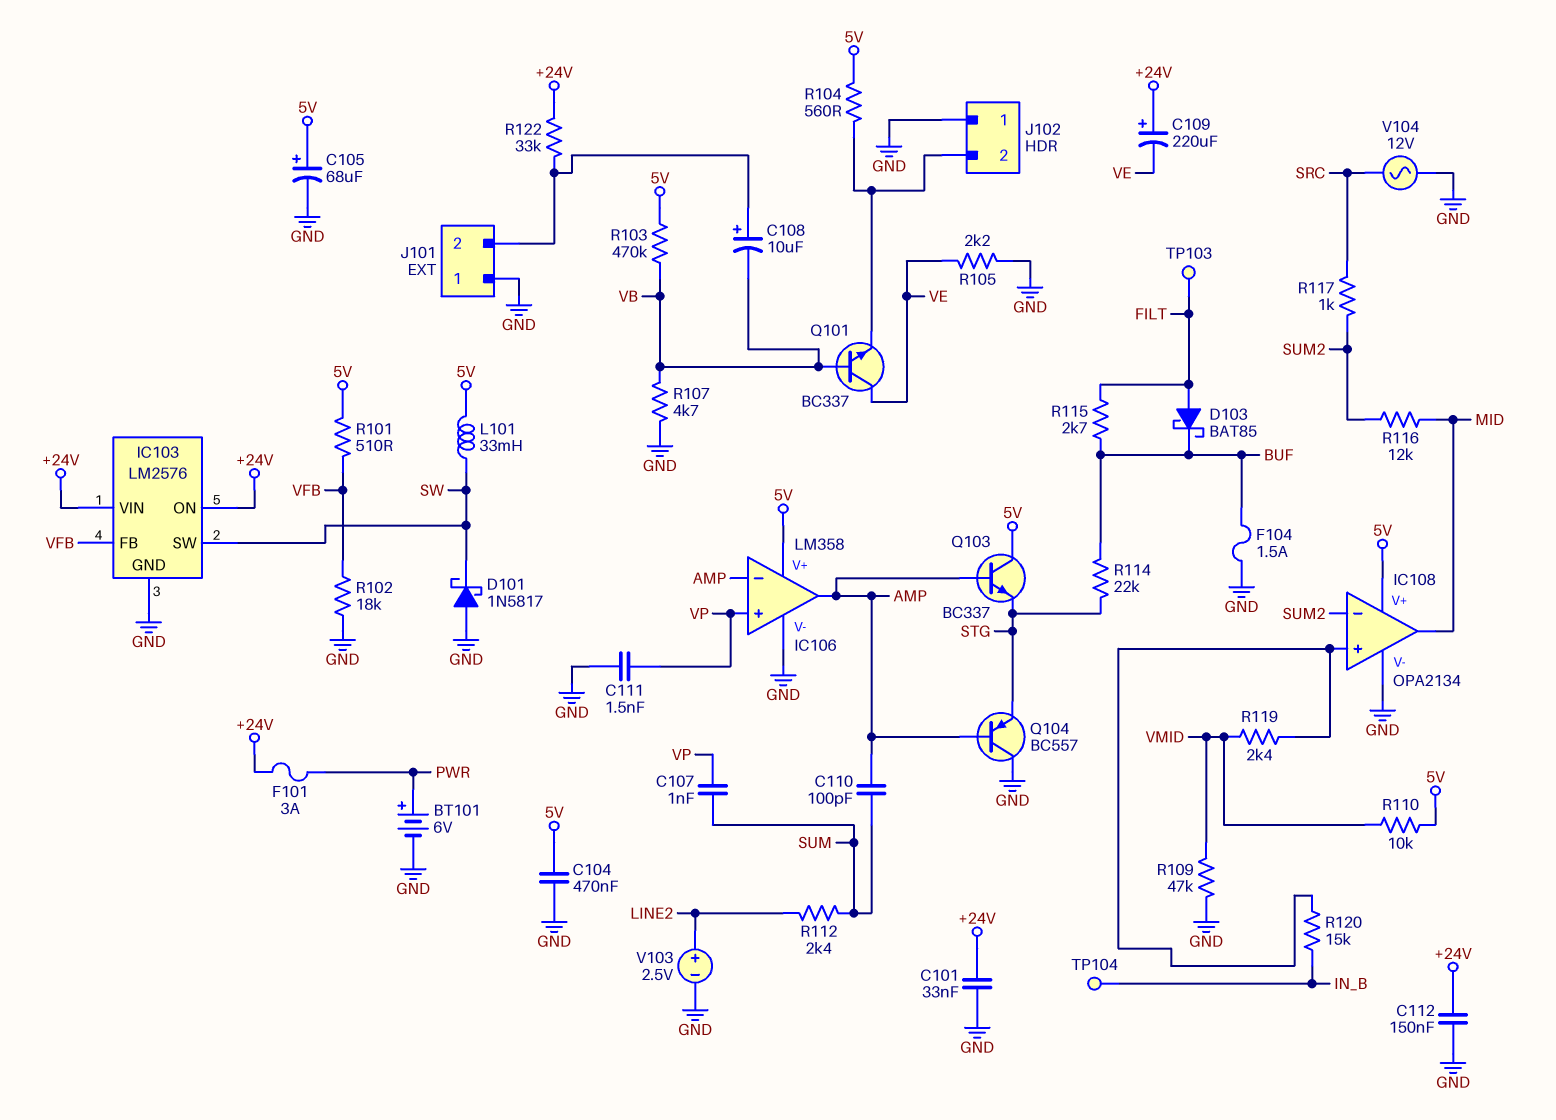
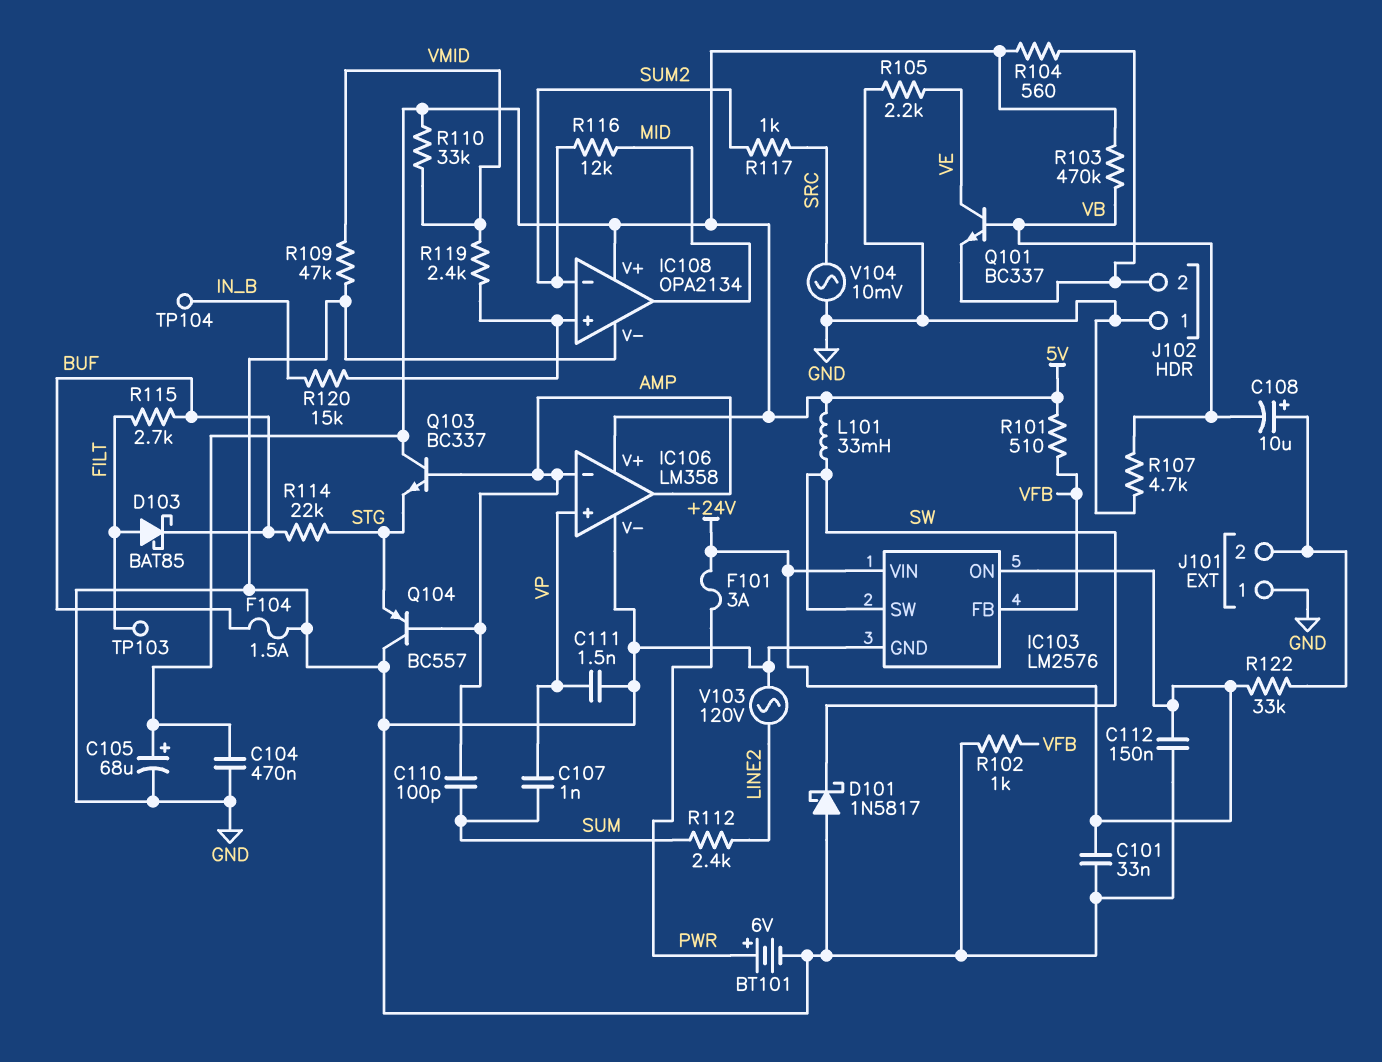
C109: 220uF (plus +24V, minus VE) -> none
R102: 18k (GND, VFB) -> 1k (GND, VFB)
R110: 10k (5V, VMID) -> 33k (5V, VMID)
V103: 2.5V (plus LINE2, minus GND) -> AC 120V (GND, LINE2)
V104: AC 12V (GND, SRC) -> AC 10mV (GND, SRC)

